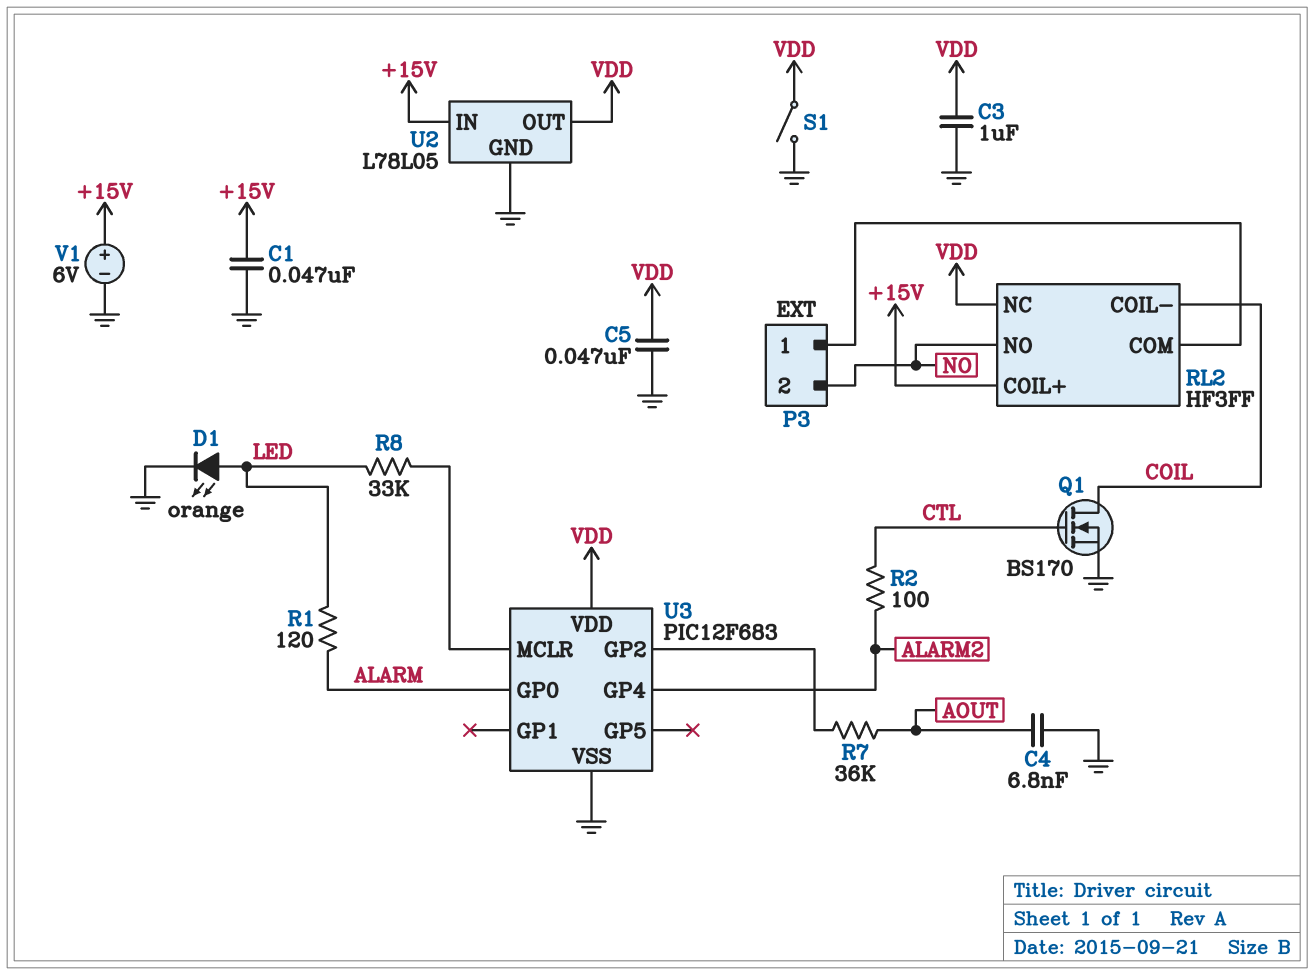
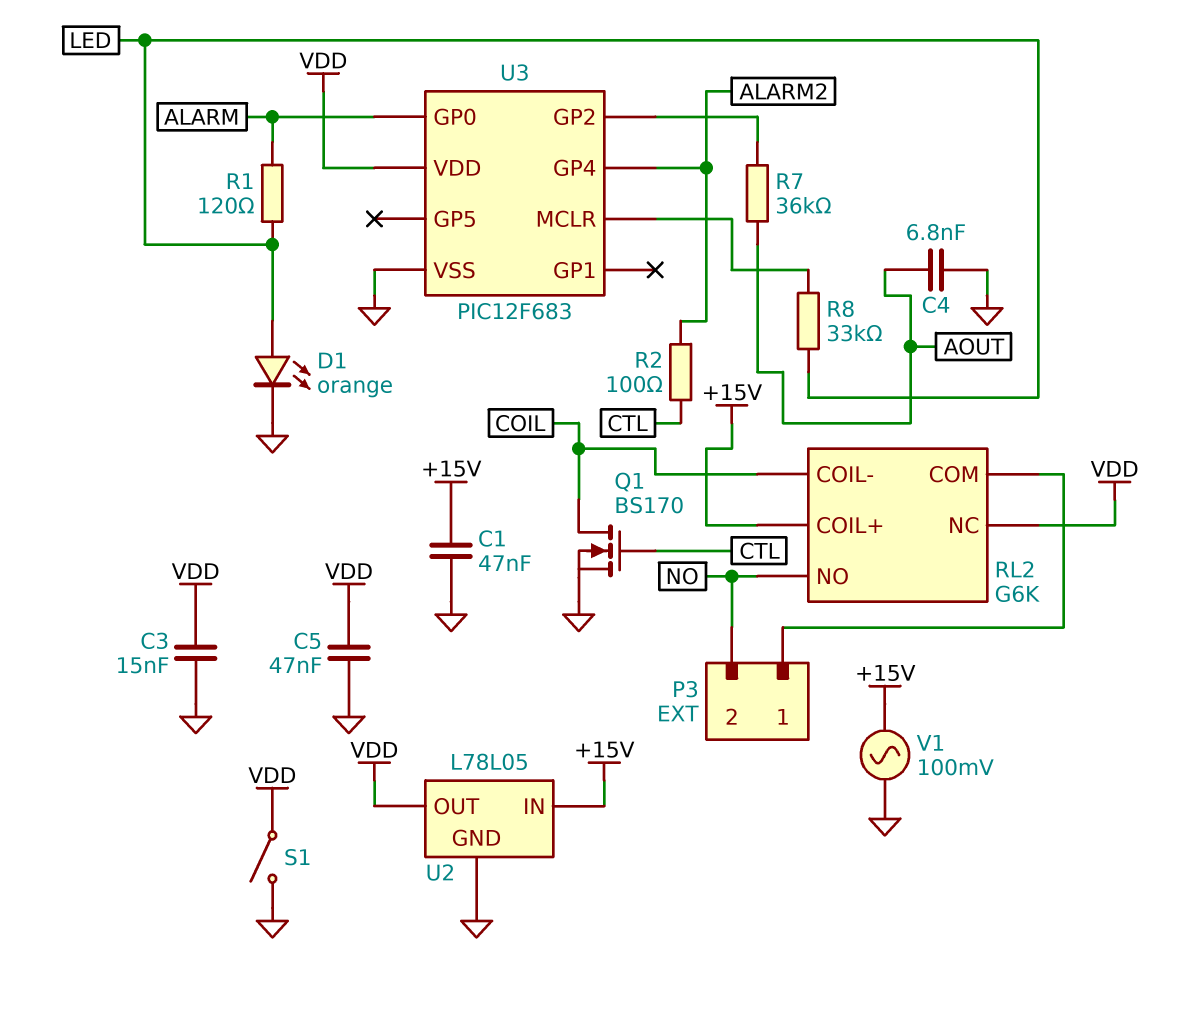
C3: 1uF (GND, VDD) -> 15nF (GND, VDD)
RL2: HF3FF -> G6K
V1: 6V (plus +15V, minus GND) -> AC 100mV (+15V, GND)

